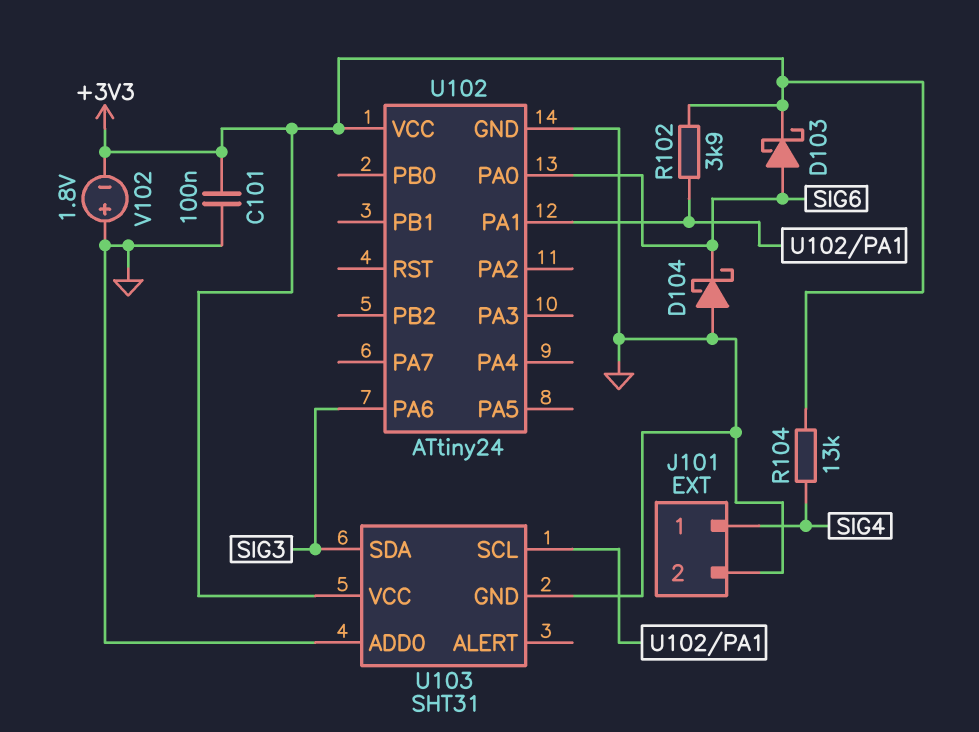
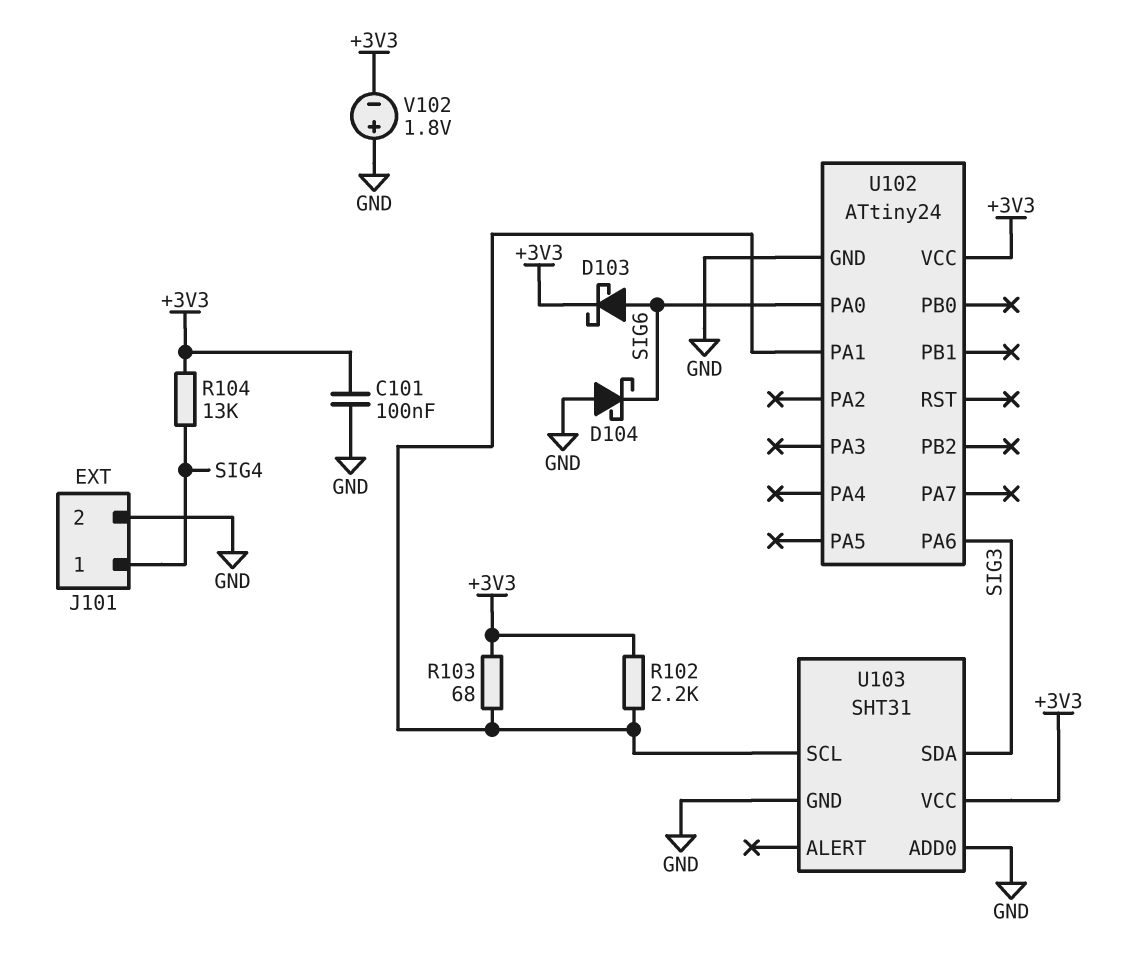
R102: 3.9k (+3V3, U102/PA1) -> 2.2k (+3V3, U102/PA1)
R103: none -> 68 (+3V3, U102/PA1)

